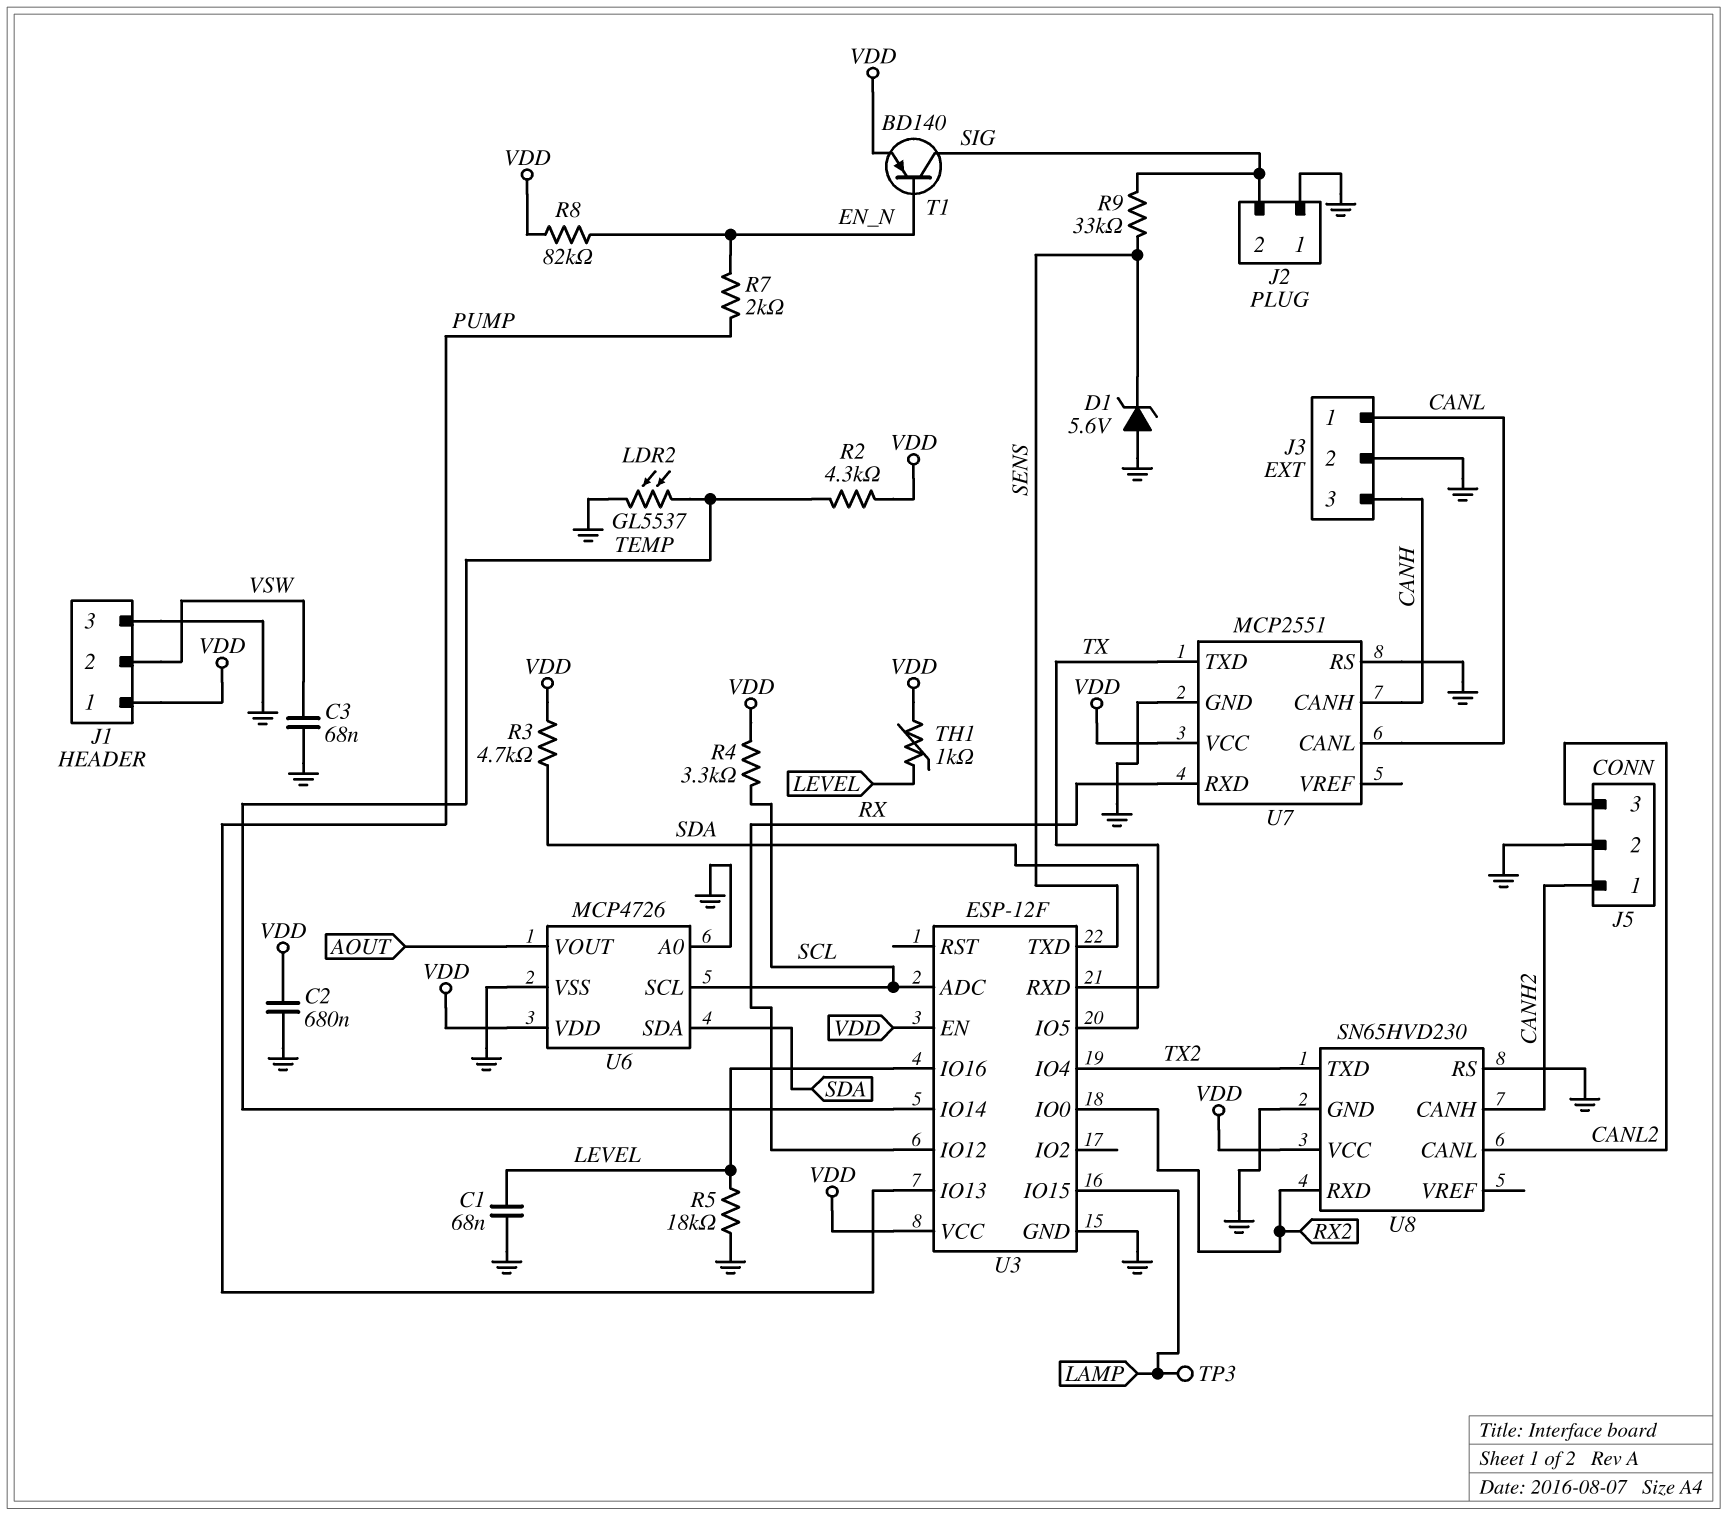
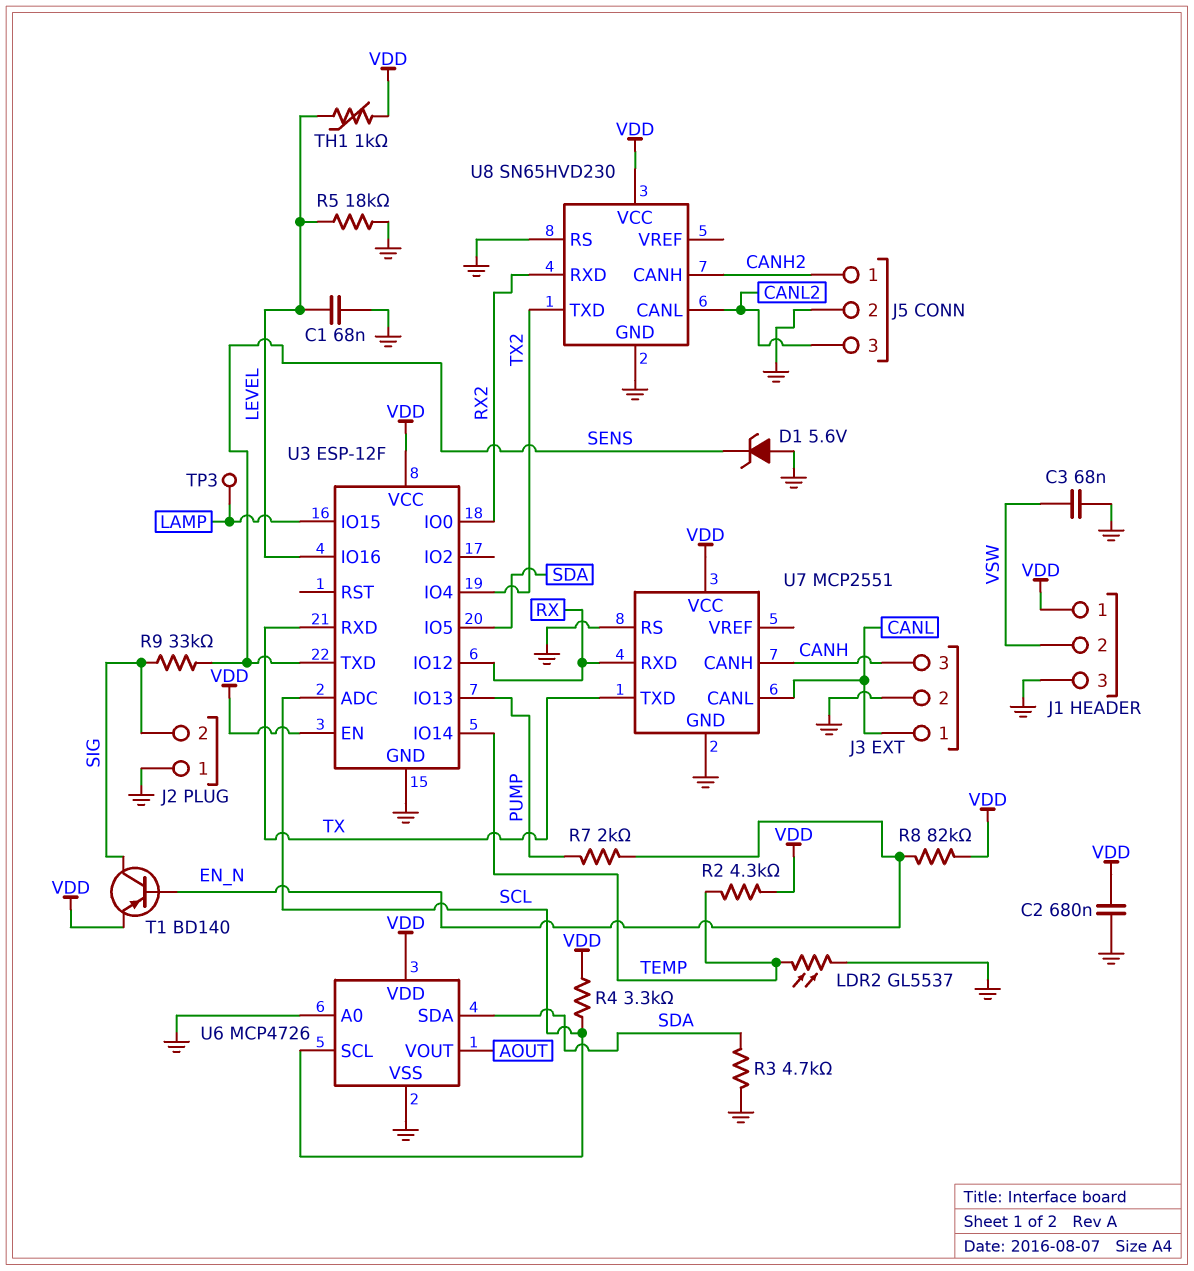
R3: 4.7k (SDA, VDD) -> 4.7k (GND, SDA)

